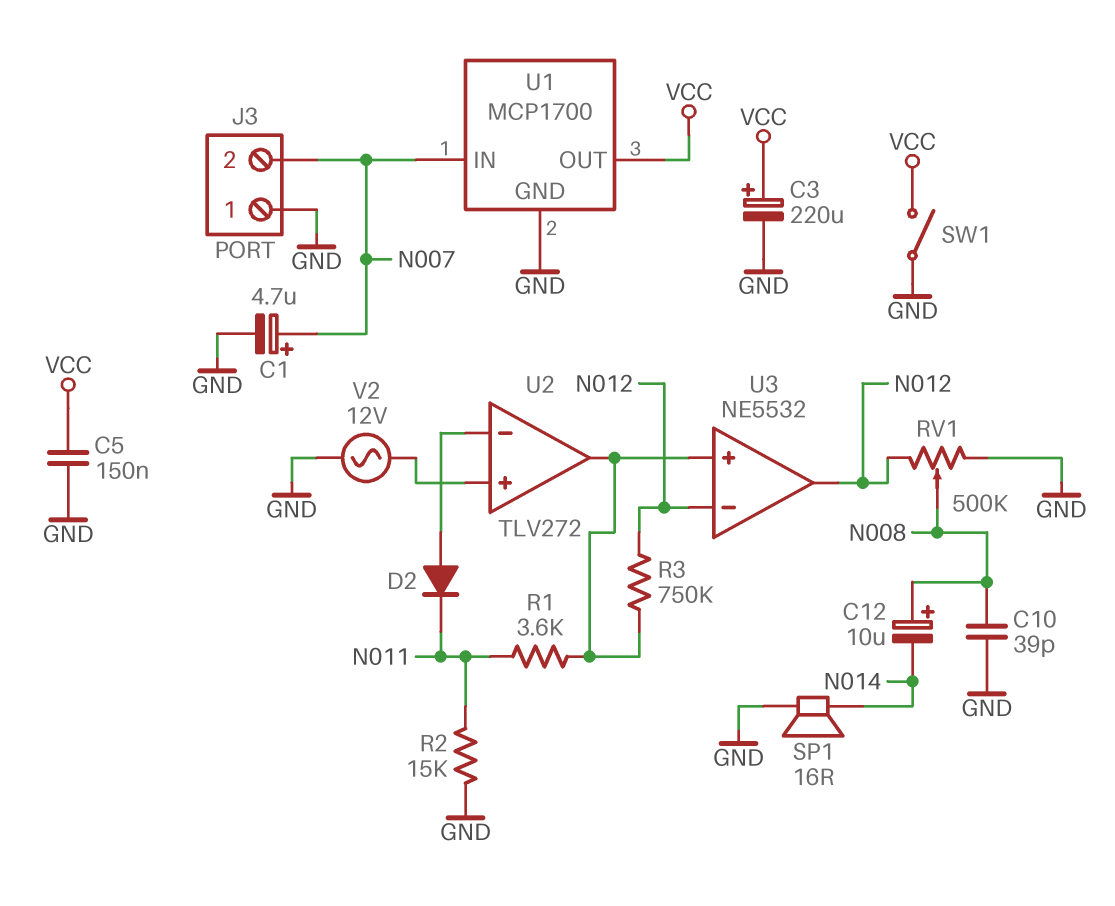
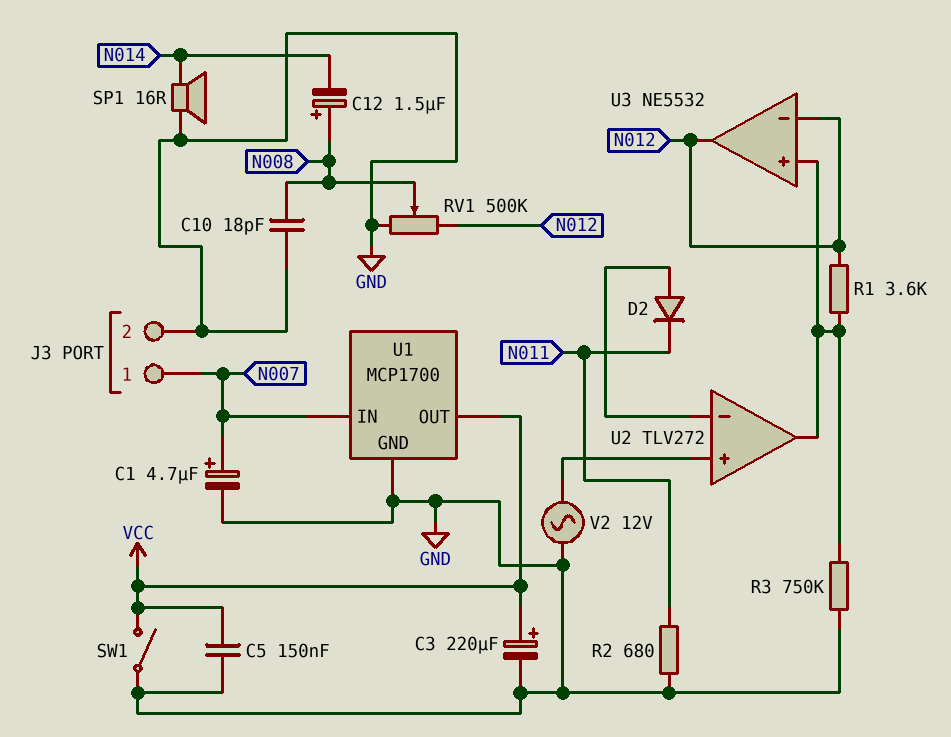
C10: 39pF (GND, N008) -> 18pF (GND, N008)
C12: 10uF (plus N008, minus N014) -> 1.5uF (plus N008, minus N014)
J3 pin 1: GND -> N007
J3 pin 2: N007 -> GND
R1: 3.6k (N011, U2/out) -> 3.6k (N012, U2/out)
R2: 15k (GND, N011) -> 680 (GND, N011)
R3: 750k (N012, U2/out) -> 750k (GND, U2/out)

